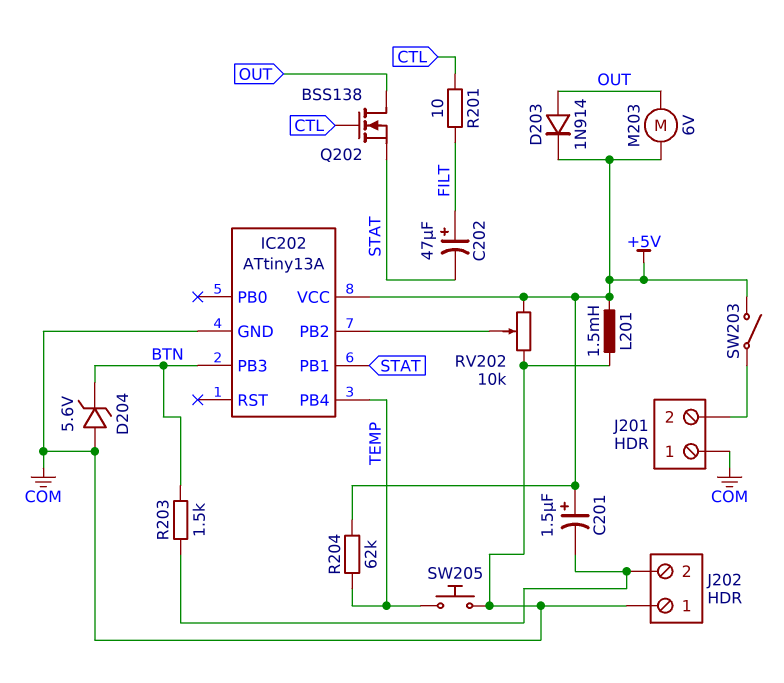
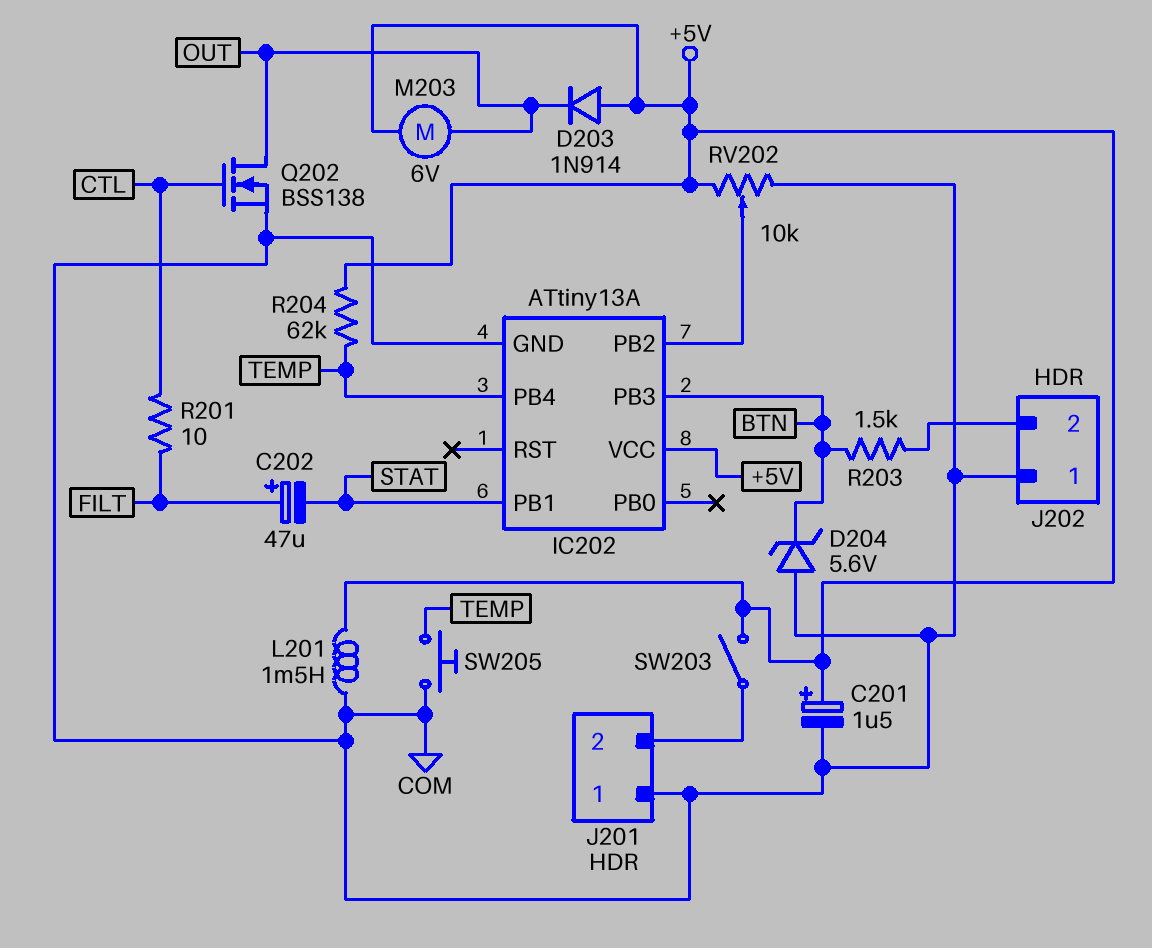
C201: 1.5uF (plus +5V, minus J202/2) -> 1.5uF (plus +5V, minus COM)
D203: diode 1N914 (A OUT, K +5V) -> diode 1N914 (A +5V, K OUT)
Q202: NMOS BSS138 (G CTL, D OUT, S STAT) -> NMOS BSS138 (G CTL, D OUT, S COM)

